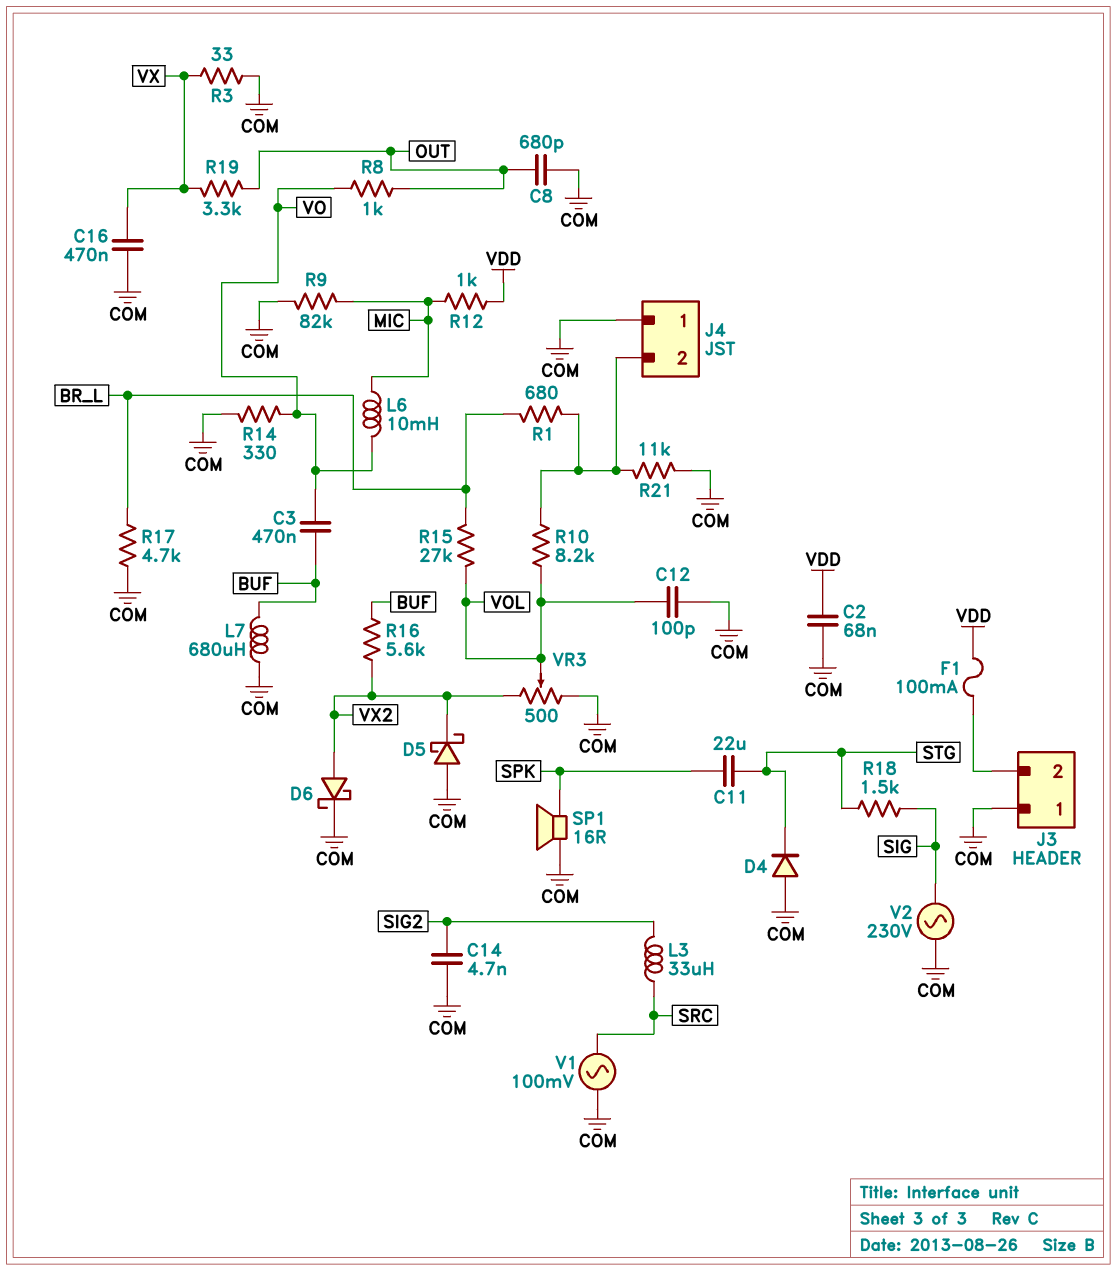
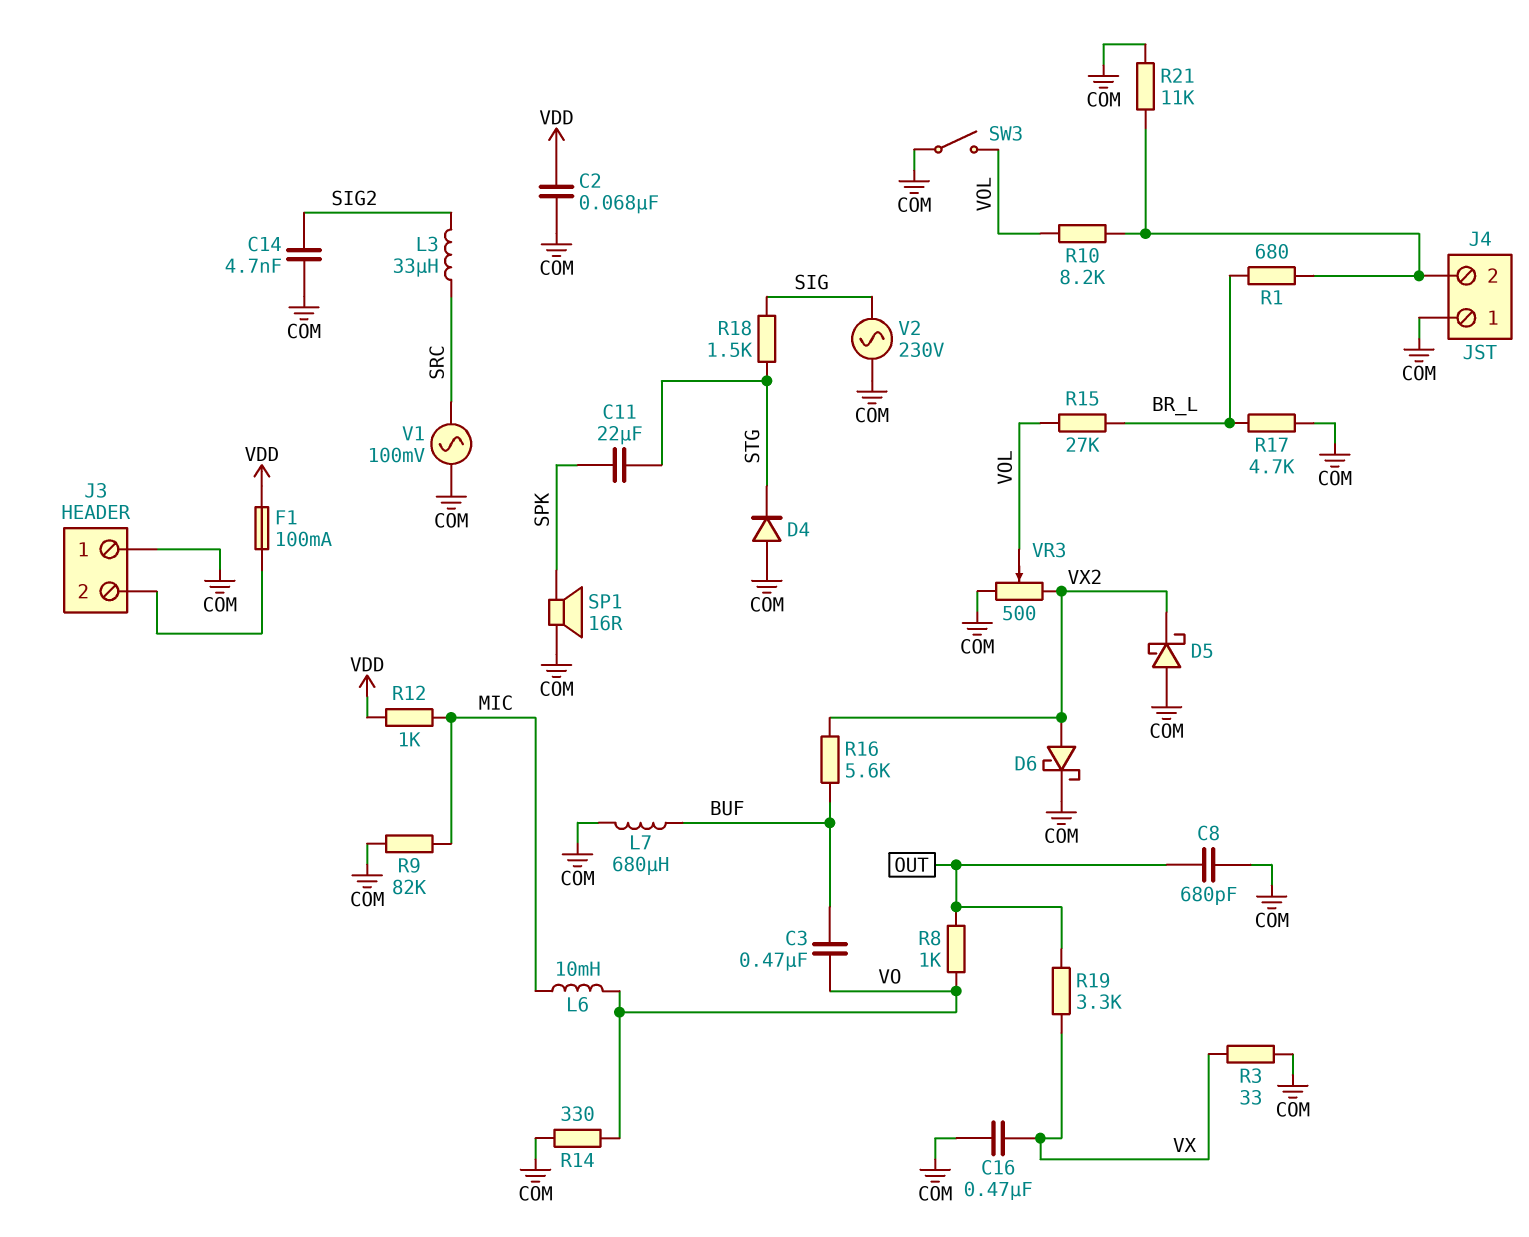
C12: 100pF (COM, VOL) -> none
SW3: none -> switch (COM, VOL)

